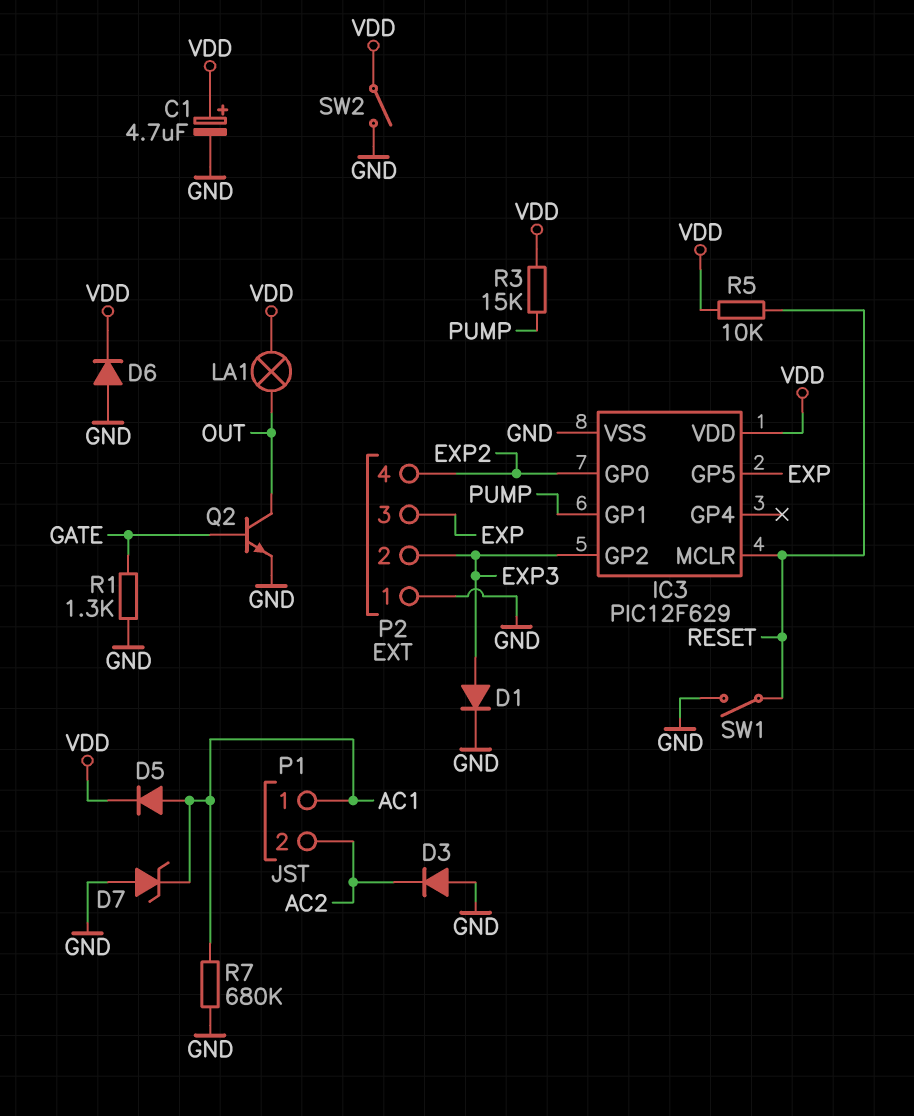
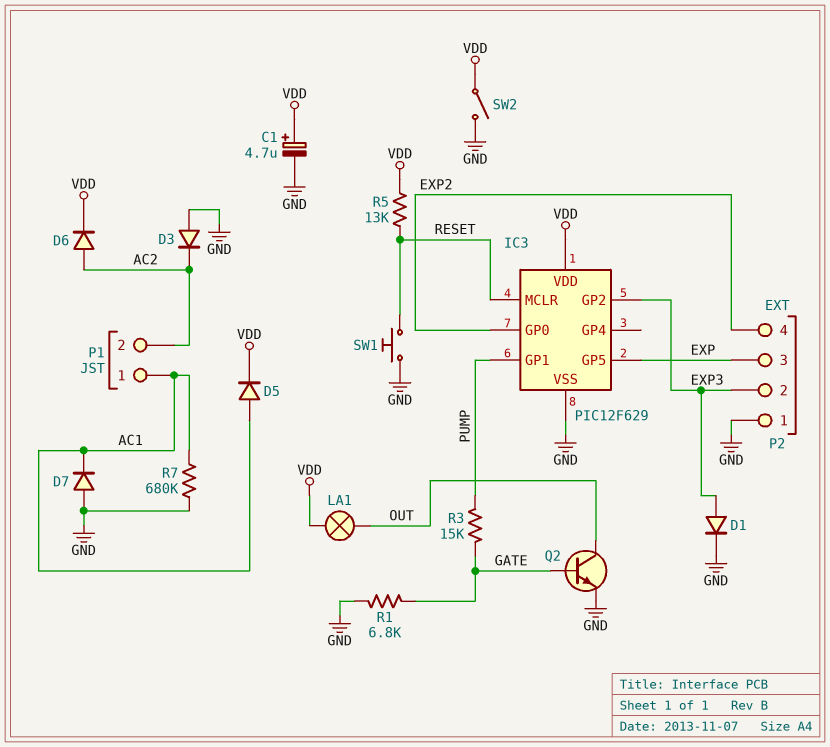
D6: diode (A GND, K VDD) -> diode (A AC2, K VDD)
D7: zener (A GND, K AC1) -> diode (A GND, K AC1)
R1: 1.3k (GATE, GND) -> 6.8k (GATE, GND)
R3: 15k (PUMP, VDD) -> 15k (GATE, PUMP)
R5: 10k (RESET, VDD) -> 13k (RESET, VDD)
SW1: switch (GND, RESET) -> button (GND, RESET)

